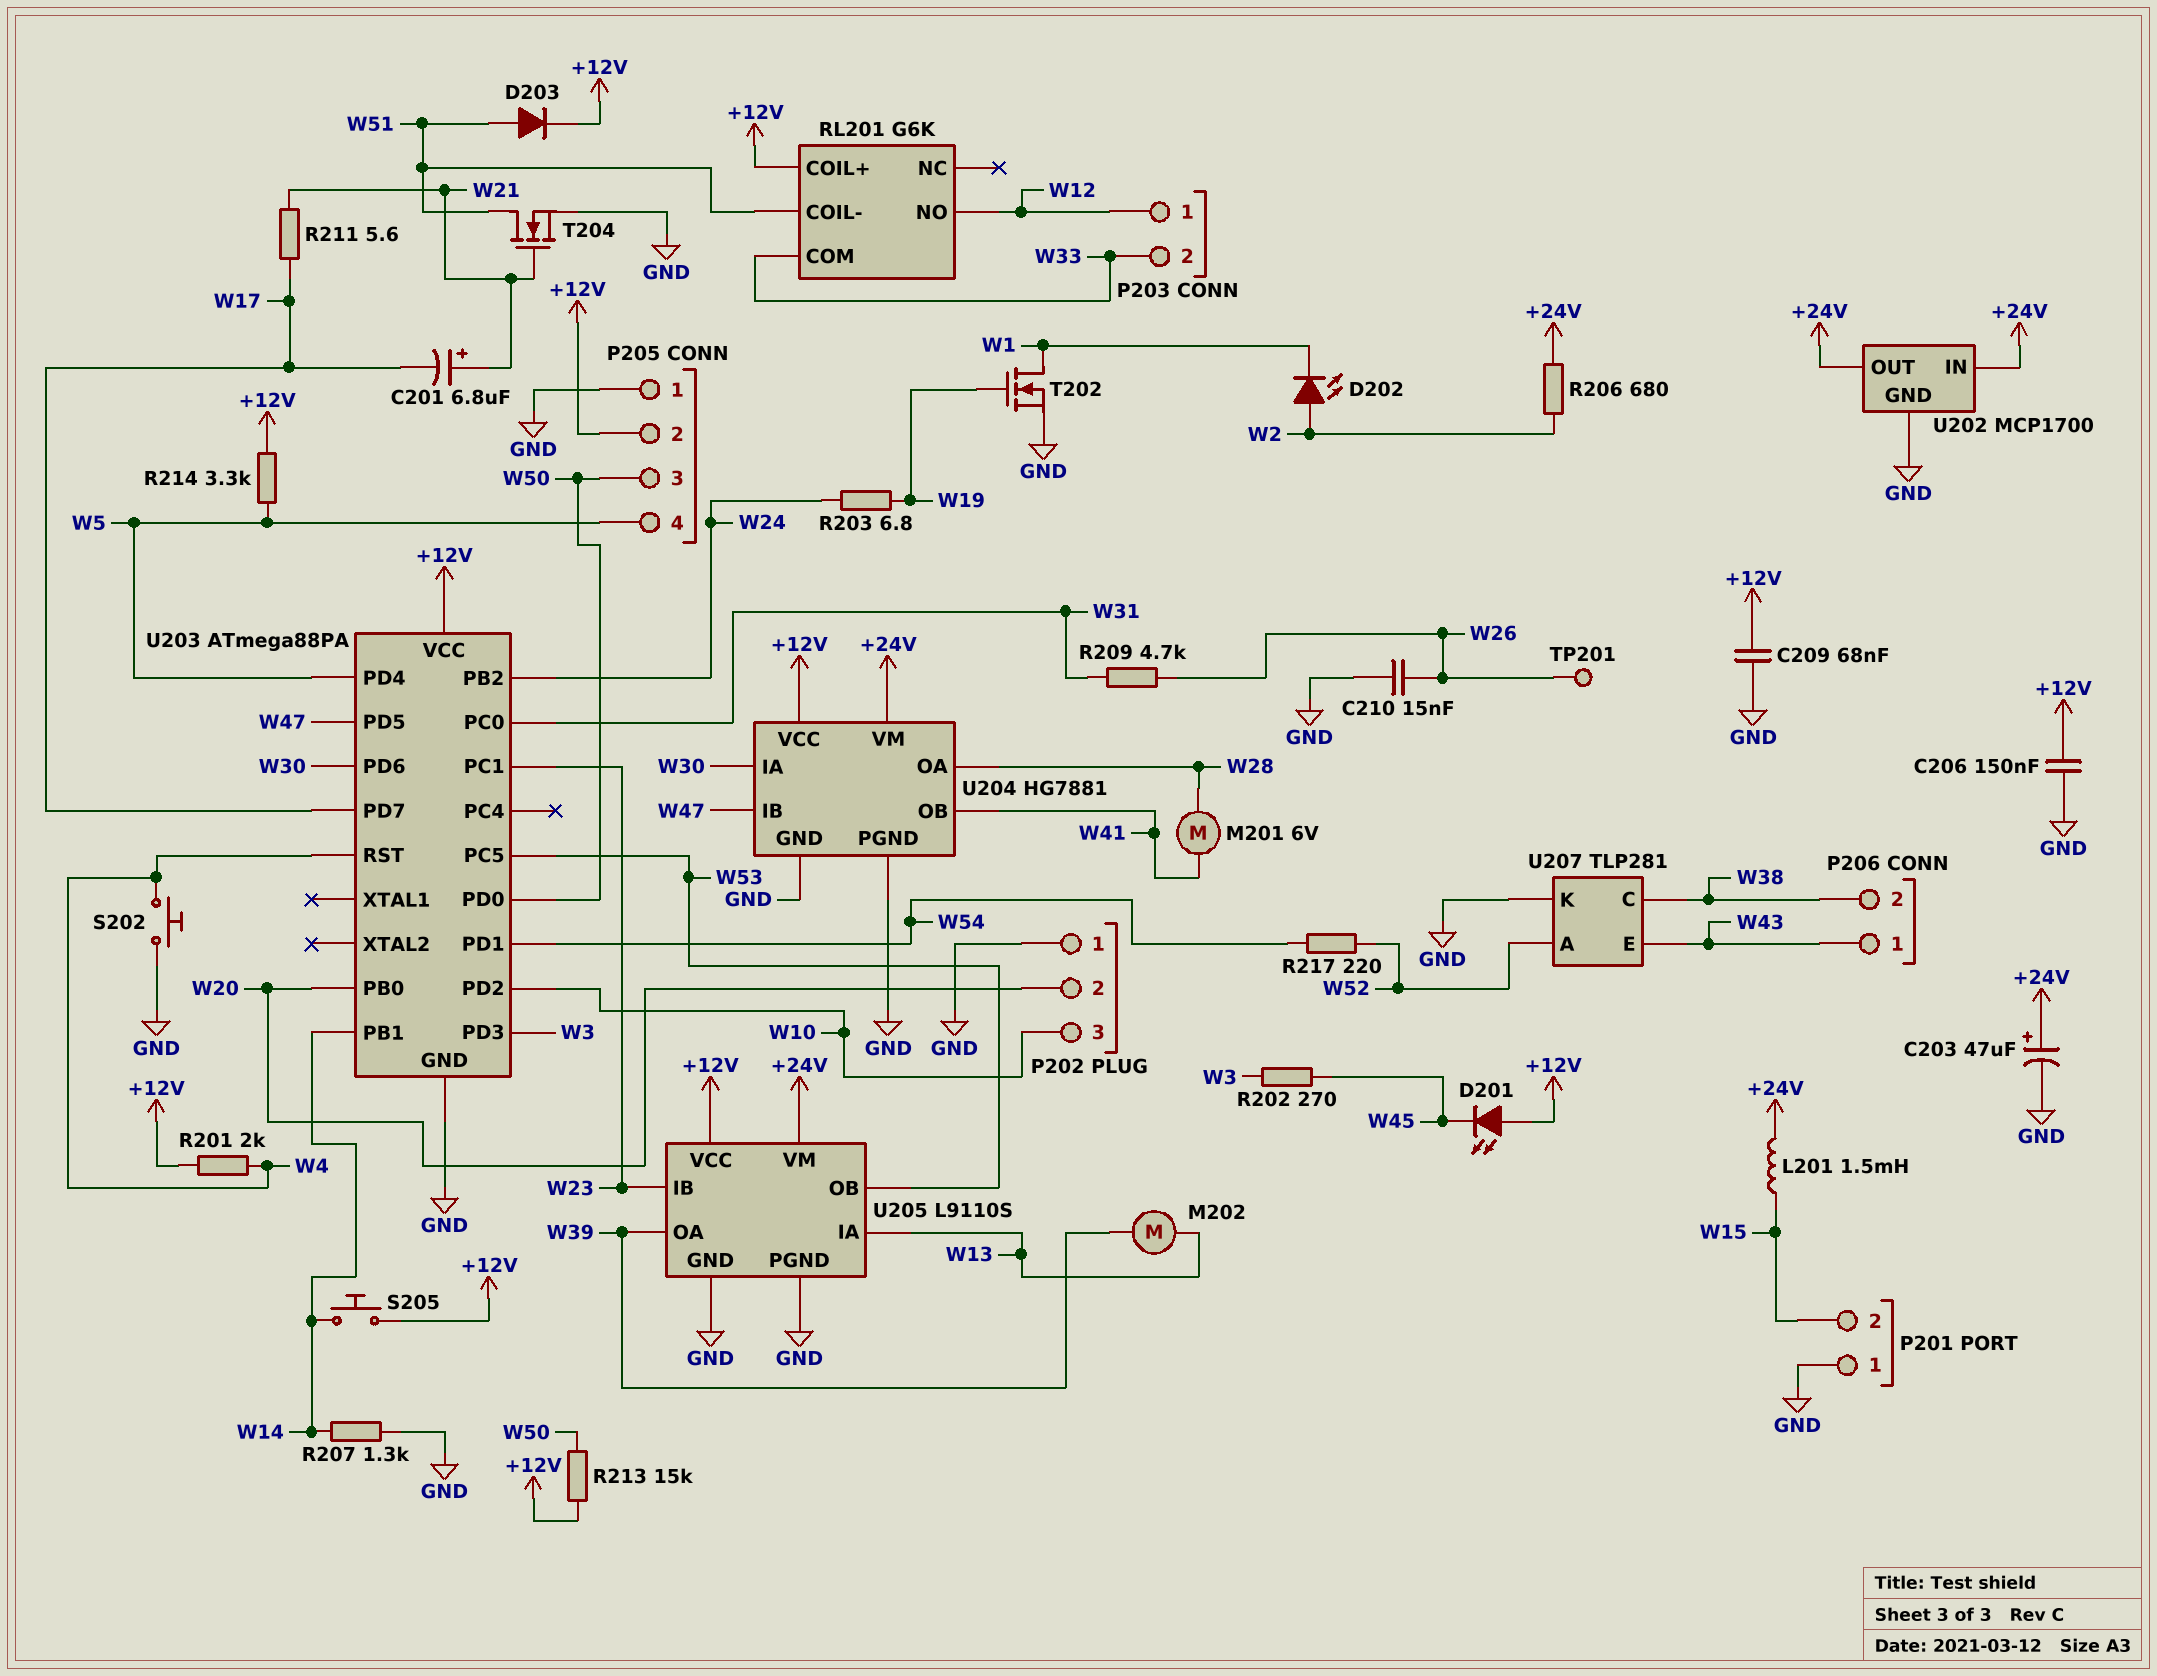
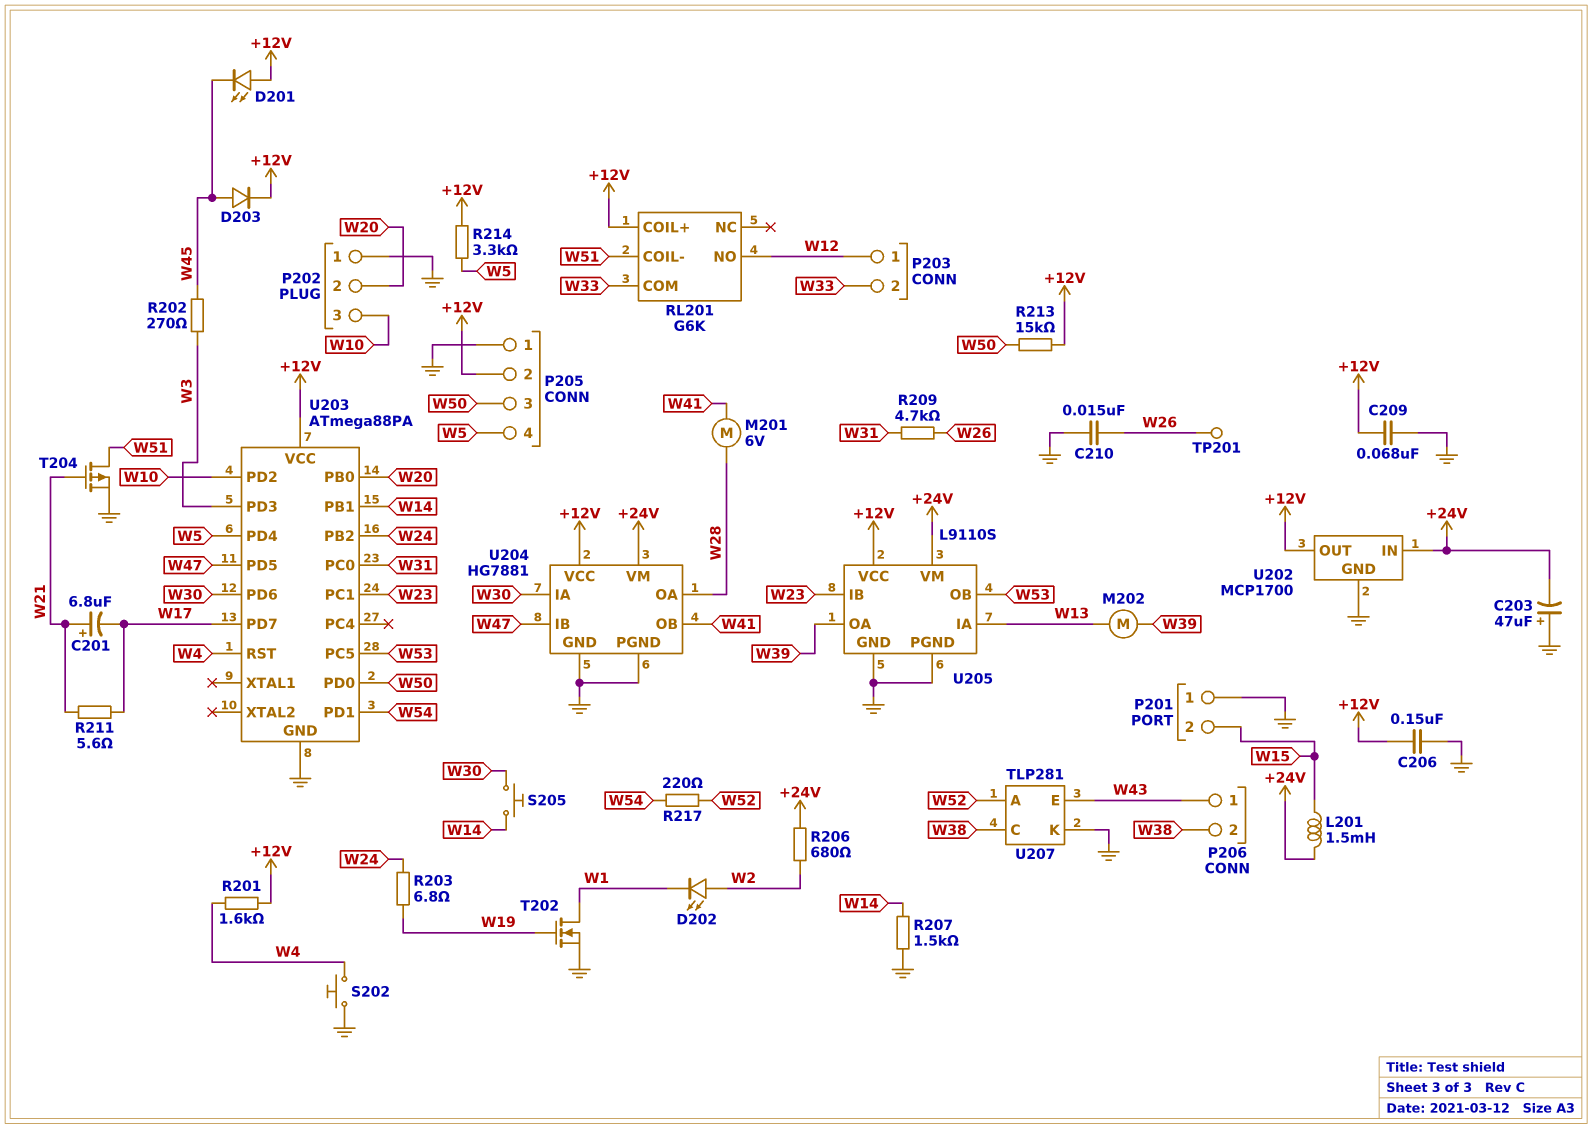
C203: 47uF (plus +24V, minus GND) -> 47uF (plus GND, minus +24V)
D203: diode (A W51, K +12V) -> diode (A W45, K +12V)
R201: 2k (+12V, W4) -> 1.6k (+12V, W4)
R207: 1.3k (GND, W14) -> 1.5k (GND, W14)
S205: button (+12V, W14) -> button (W14, W30)
T204: NMOS (G W21, D W51, S GND) -> PMOS (G W21, D W51, S GND)
U202 pin OUT: +24V -> +12V

